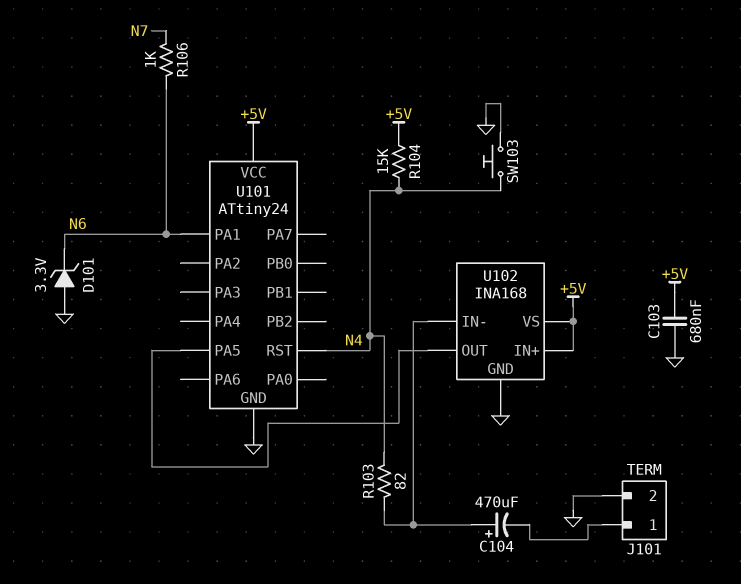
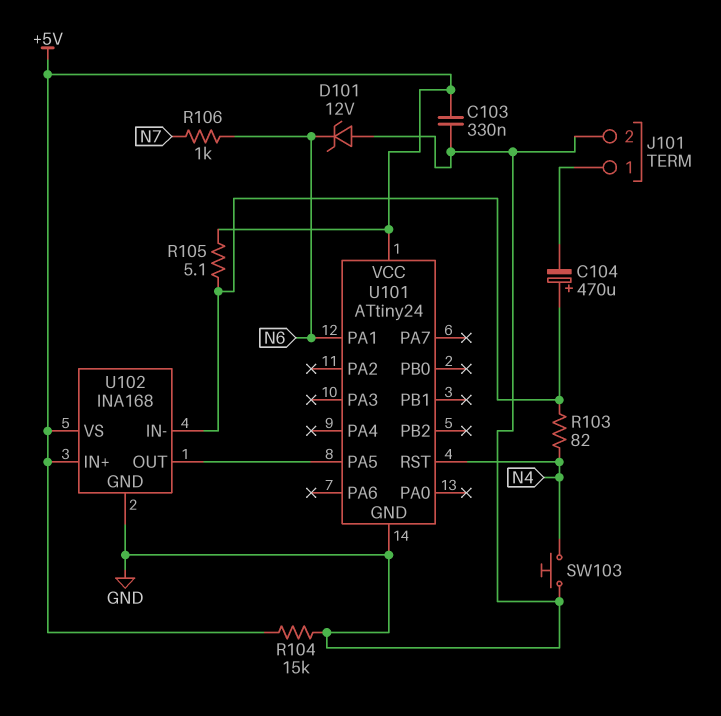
C103: 680nF (+5V, GND) -> 330nF (+5V, GND)
D101: zener 3.3V (A GND, K N6) -> zener 12V (A GND, K N6)
R104: 15k (+5V, N4) -> 15k (+5V, GND)
R105: none -> 5.1 (+5V, U102/IN-)

